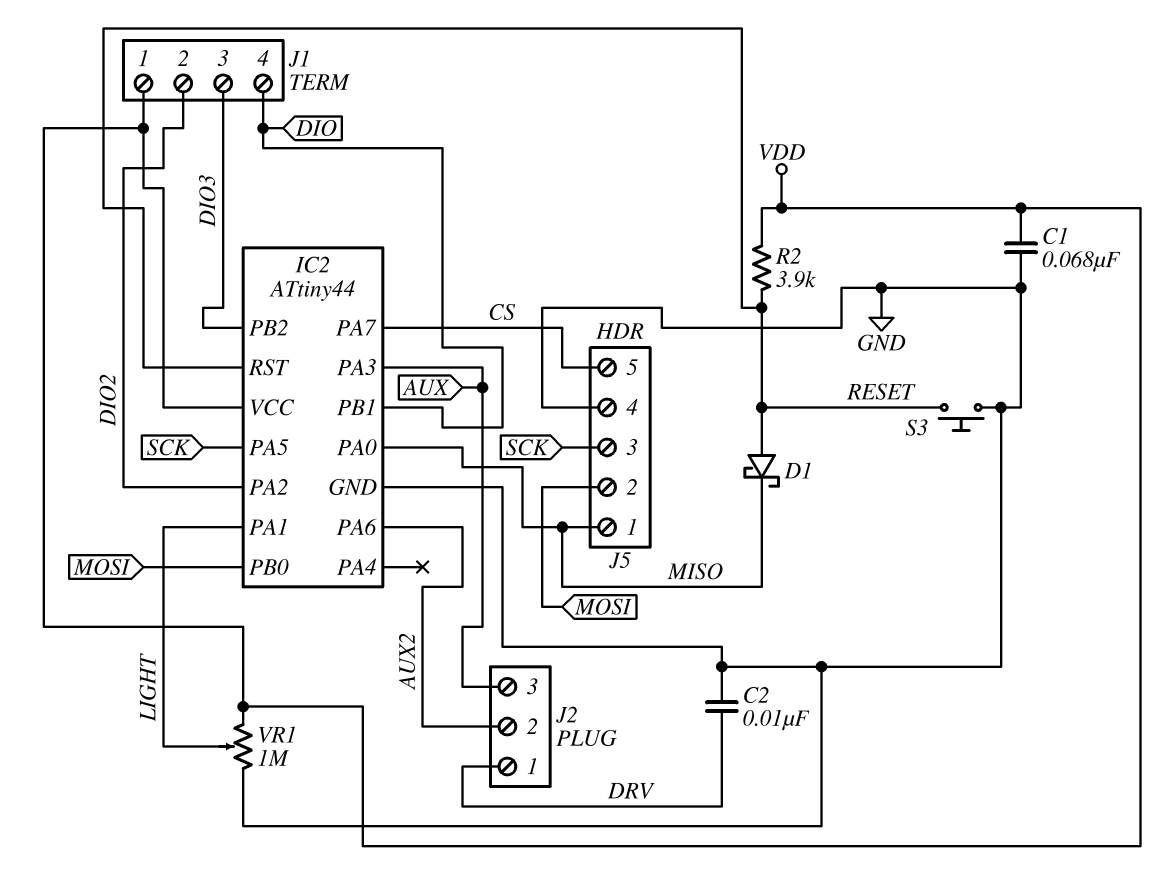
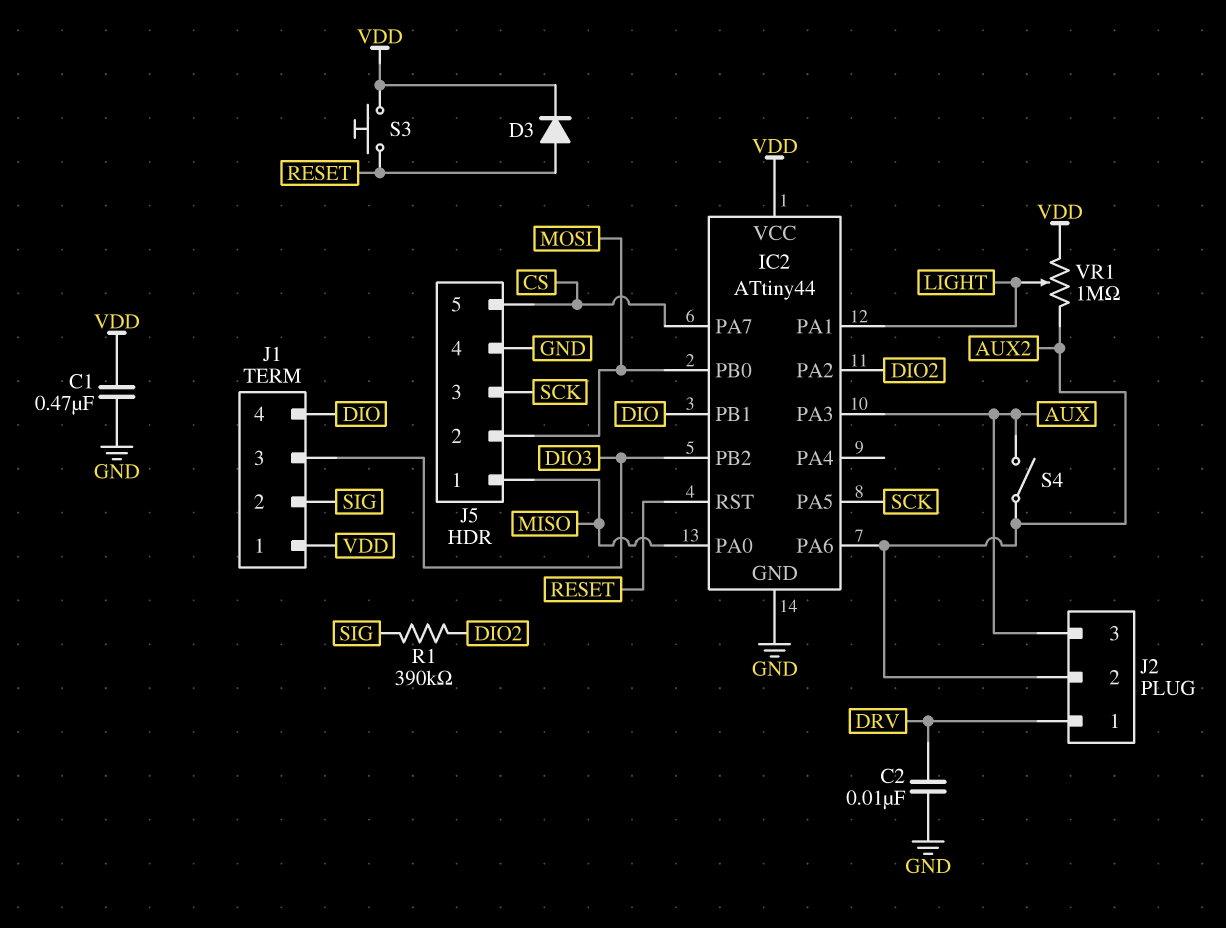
C1: 68nF (GND, VDD) -> 470nF (GND, VDD)
D1: schottky (A RESET, K MISO) -> none
D3: none -> diode (A RESET, K VDD)
J1 pin 2: DIO2 -> SIG
R1: none -> 390k (DIO2, SIG)
R2: 3.9k (RESET, VDD) -> none
S3: button (GND, RESET) -> button (RESET, VDD)
S4: none -> switch (AUX, AUX2)
VR1: 1M (GND, VDD, wiper LIGHT) -> 1M (AUX2, VDD, wiper LIGHT)

